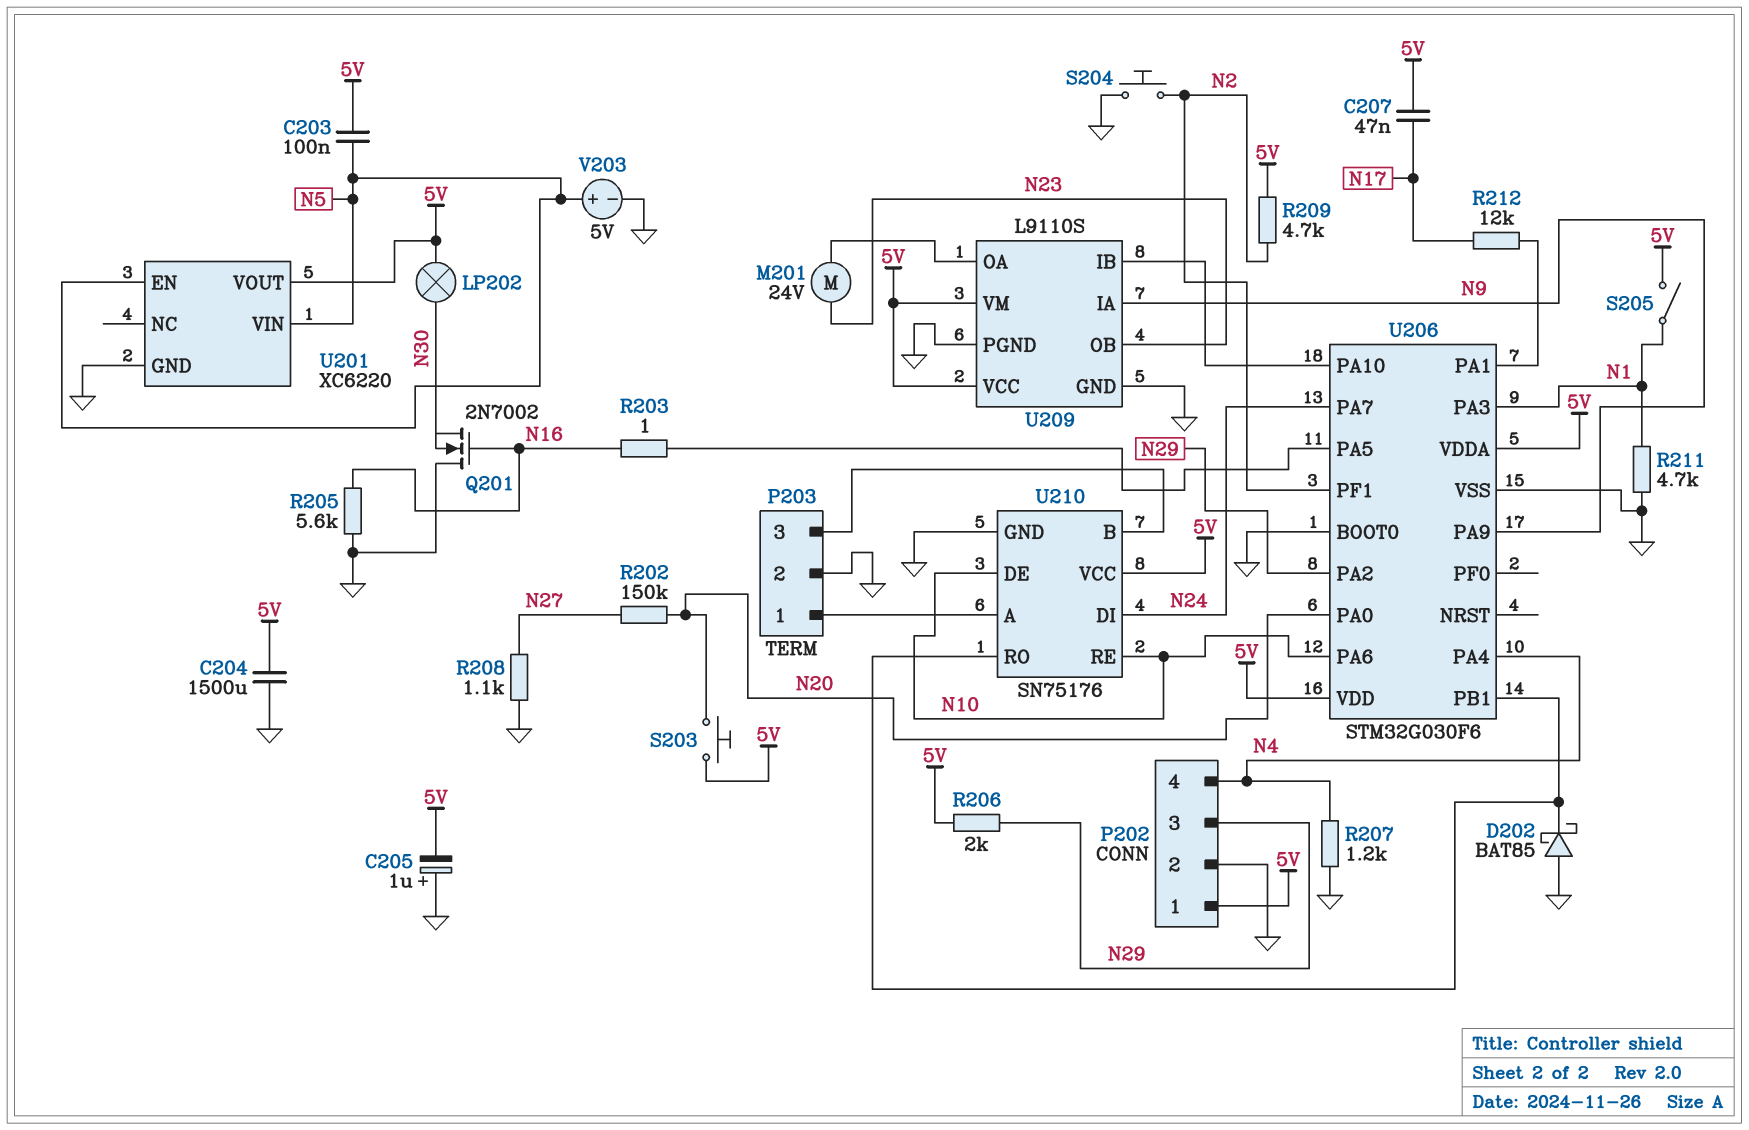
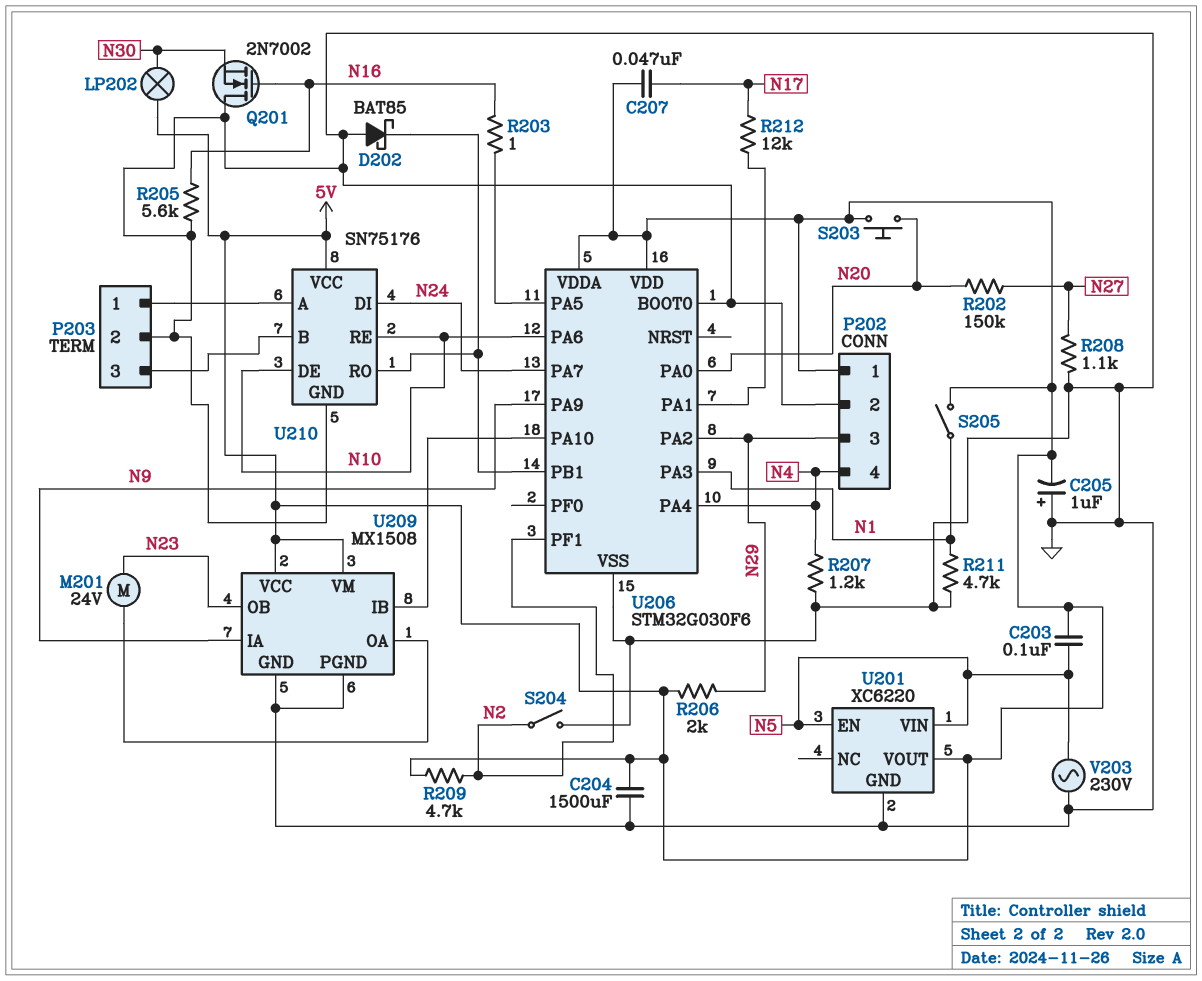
S204: button (GND, N2) -> switch (GND, N2)
U209: L9110S -> MX1508
V203: 5V (plus N5, minus GND) -> AC 230V (GND, N5)

